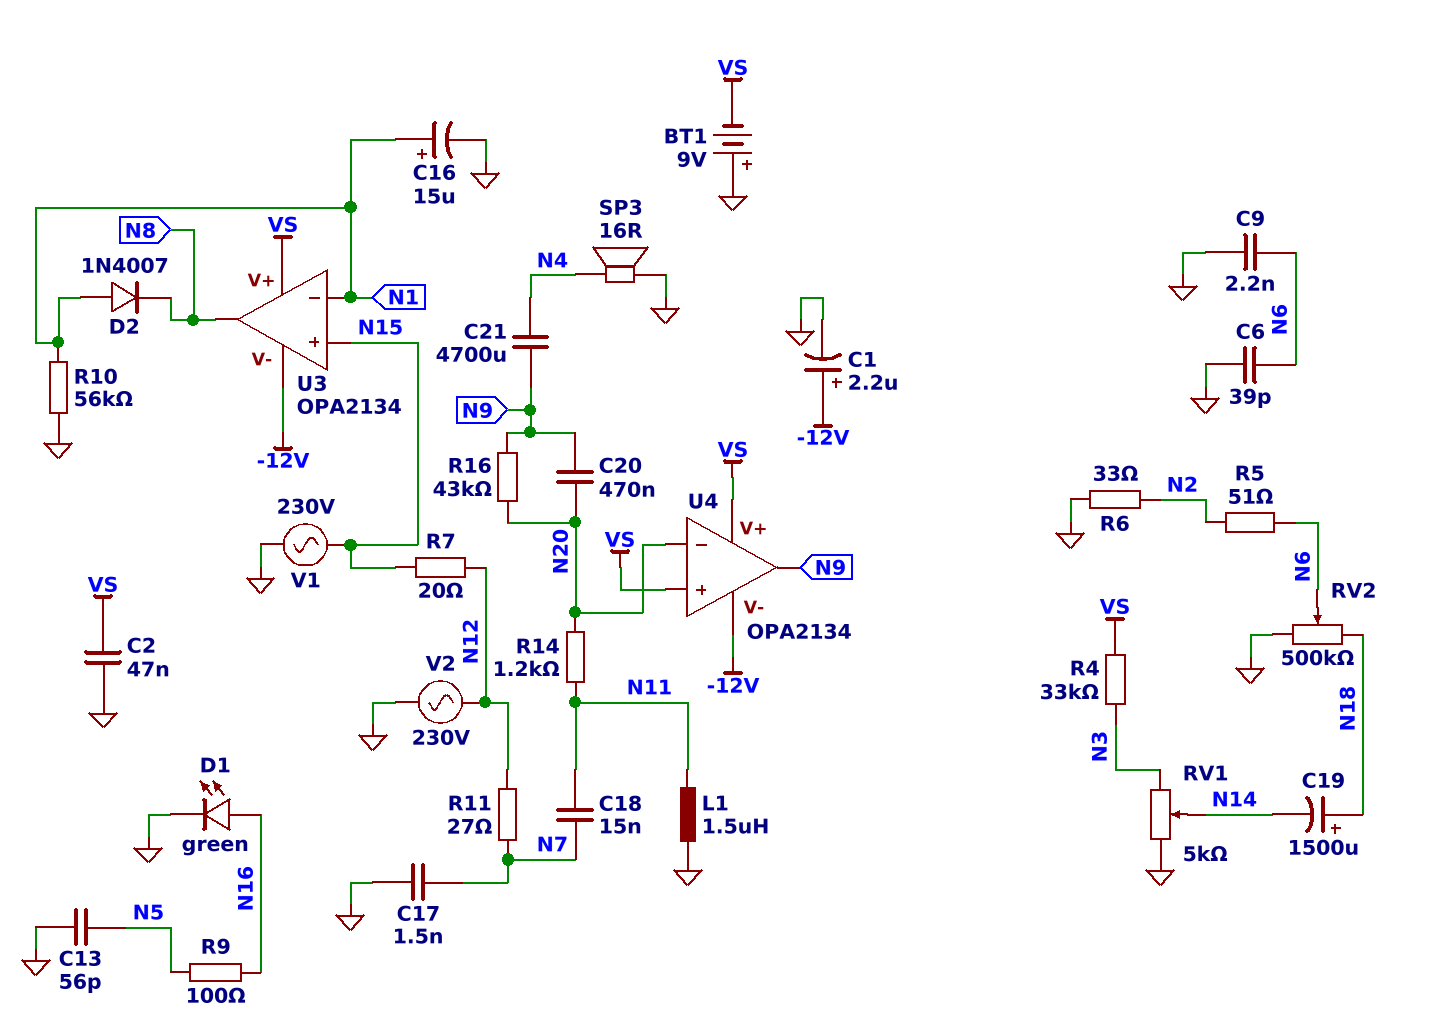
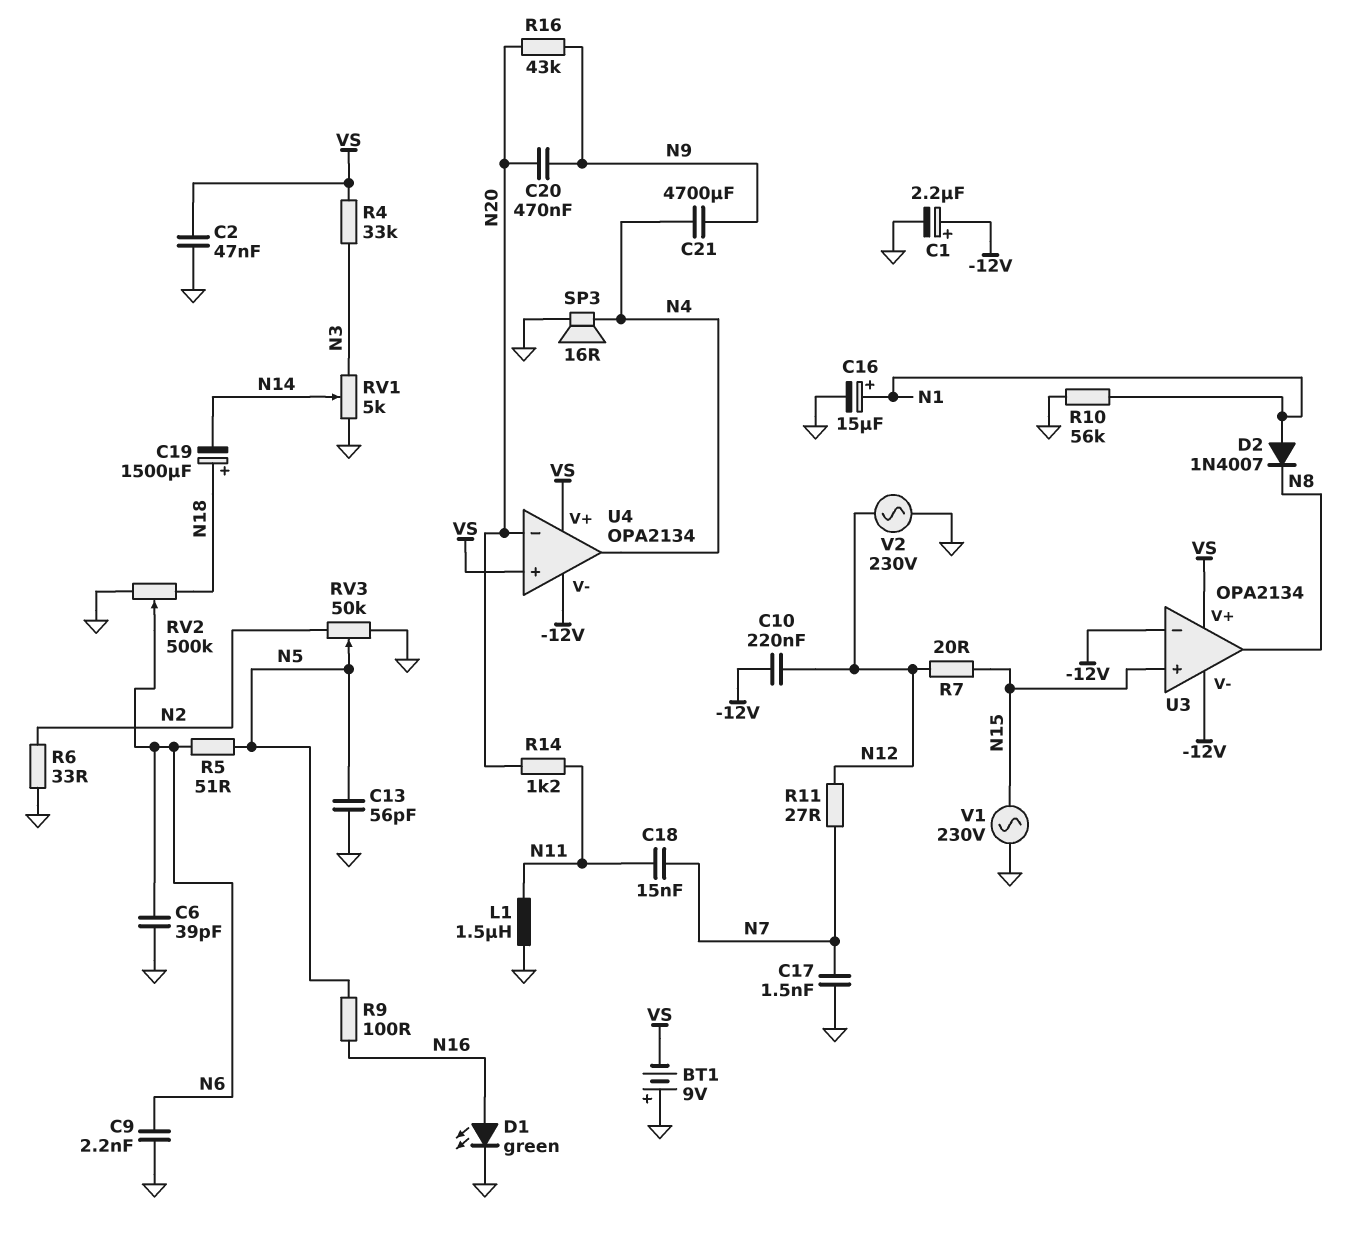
C10: none -> 220nF (-12V, N12)
R5: 51 (N2, N6) -> 51 (N5, N6)
RV3: none -> 50k (GND, N2, wiper N5)
U3 pin in-: N1 -> -12V
U4 pin out: N9 -> N4

